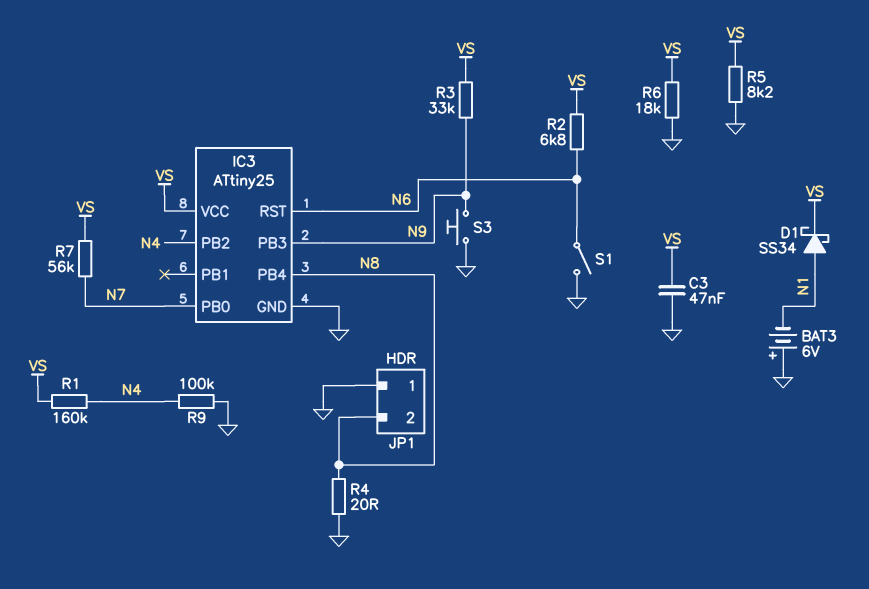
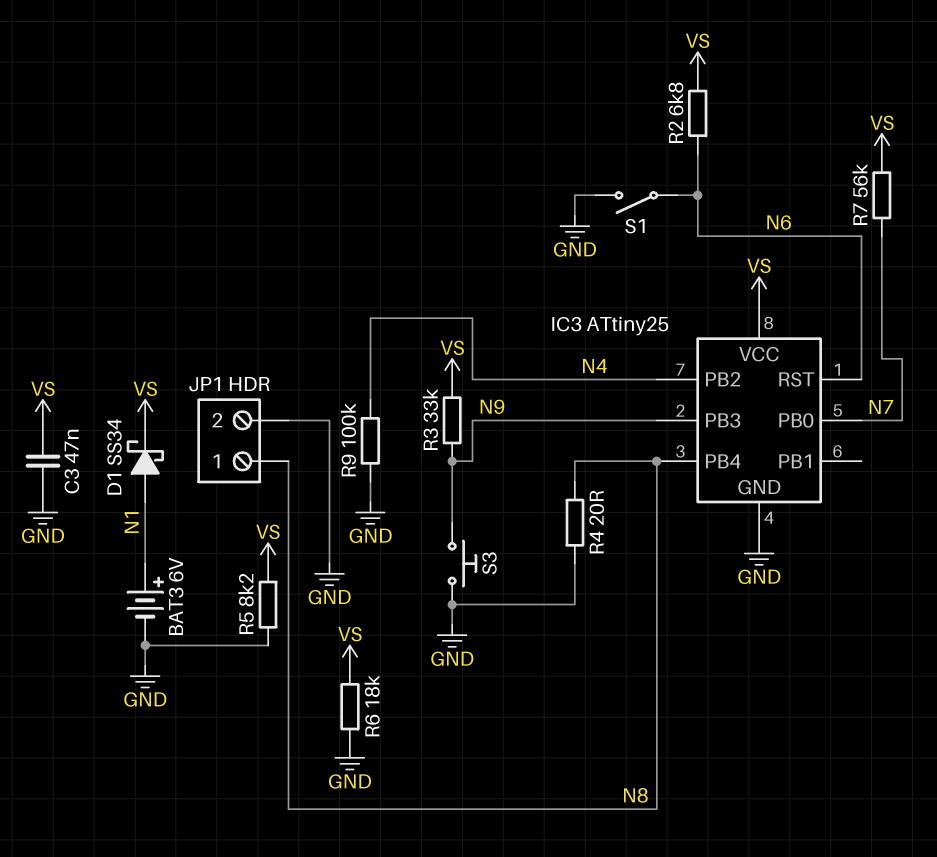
BAT3: 6V (plus GND, minus N1) -> 6V (plus N1, minus GND)
JP1 pin 1: GND -> N8
JP1 pin 2: N8 -> GND
R1: 160k (N4, VS) -> none

